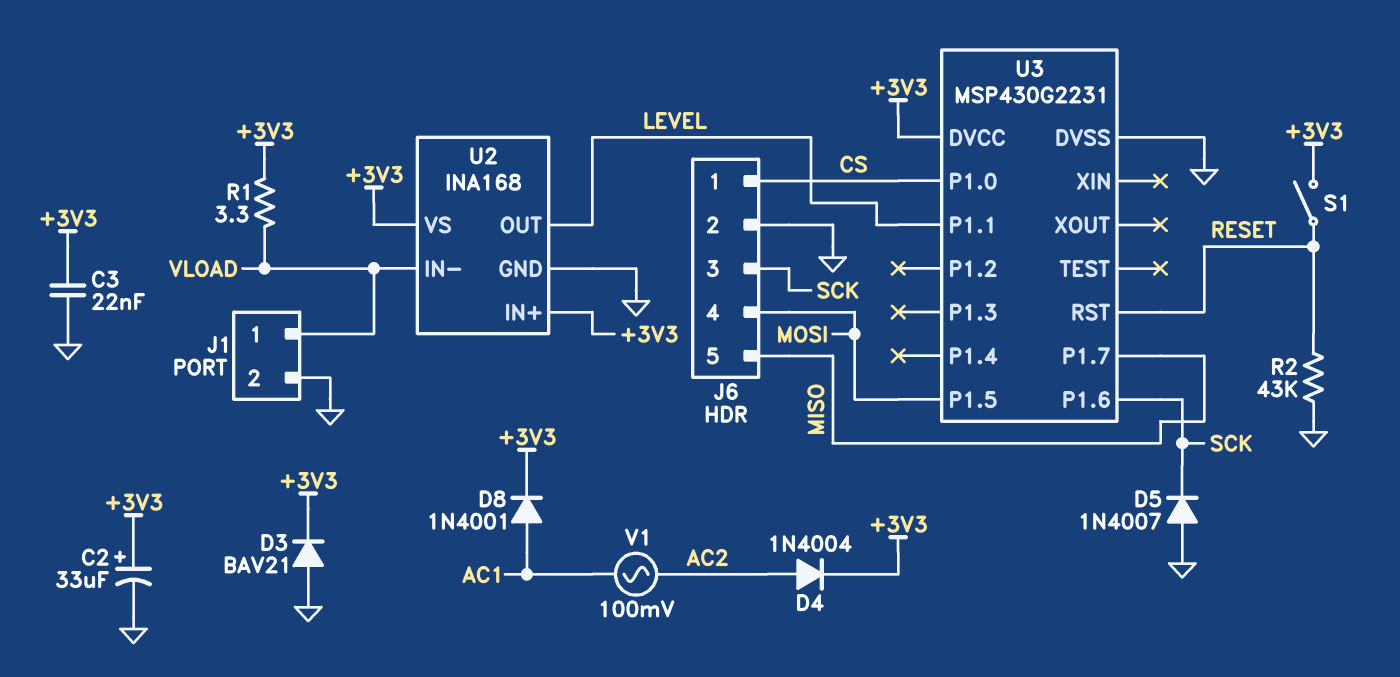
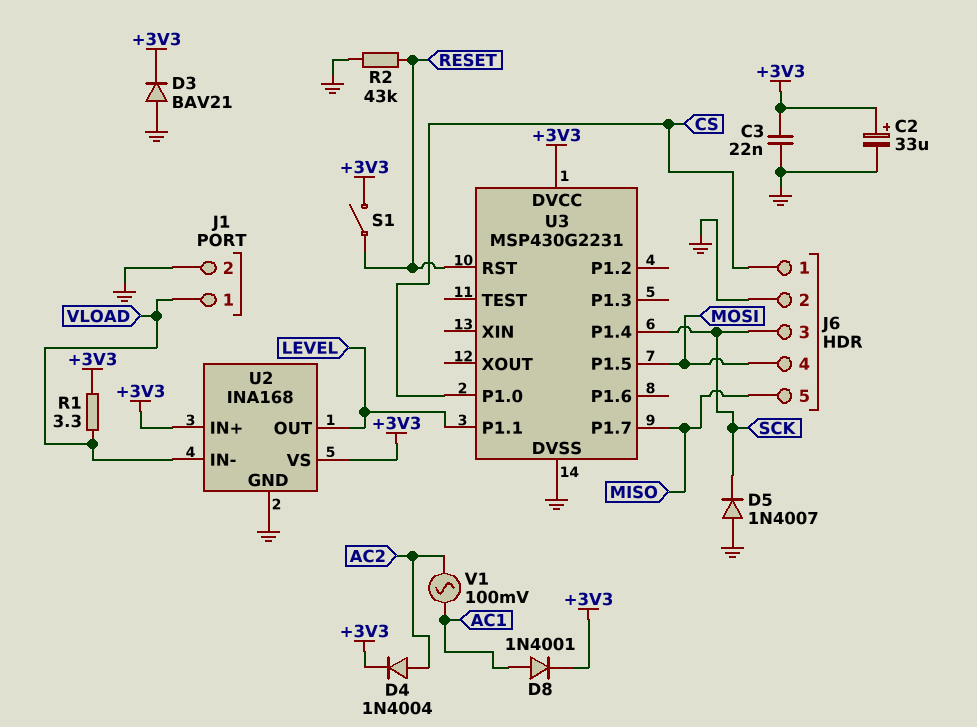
U3 pin P1.4: none -> SCK
U3 pin P1.6: SCK -> none

